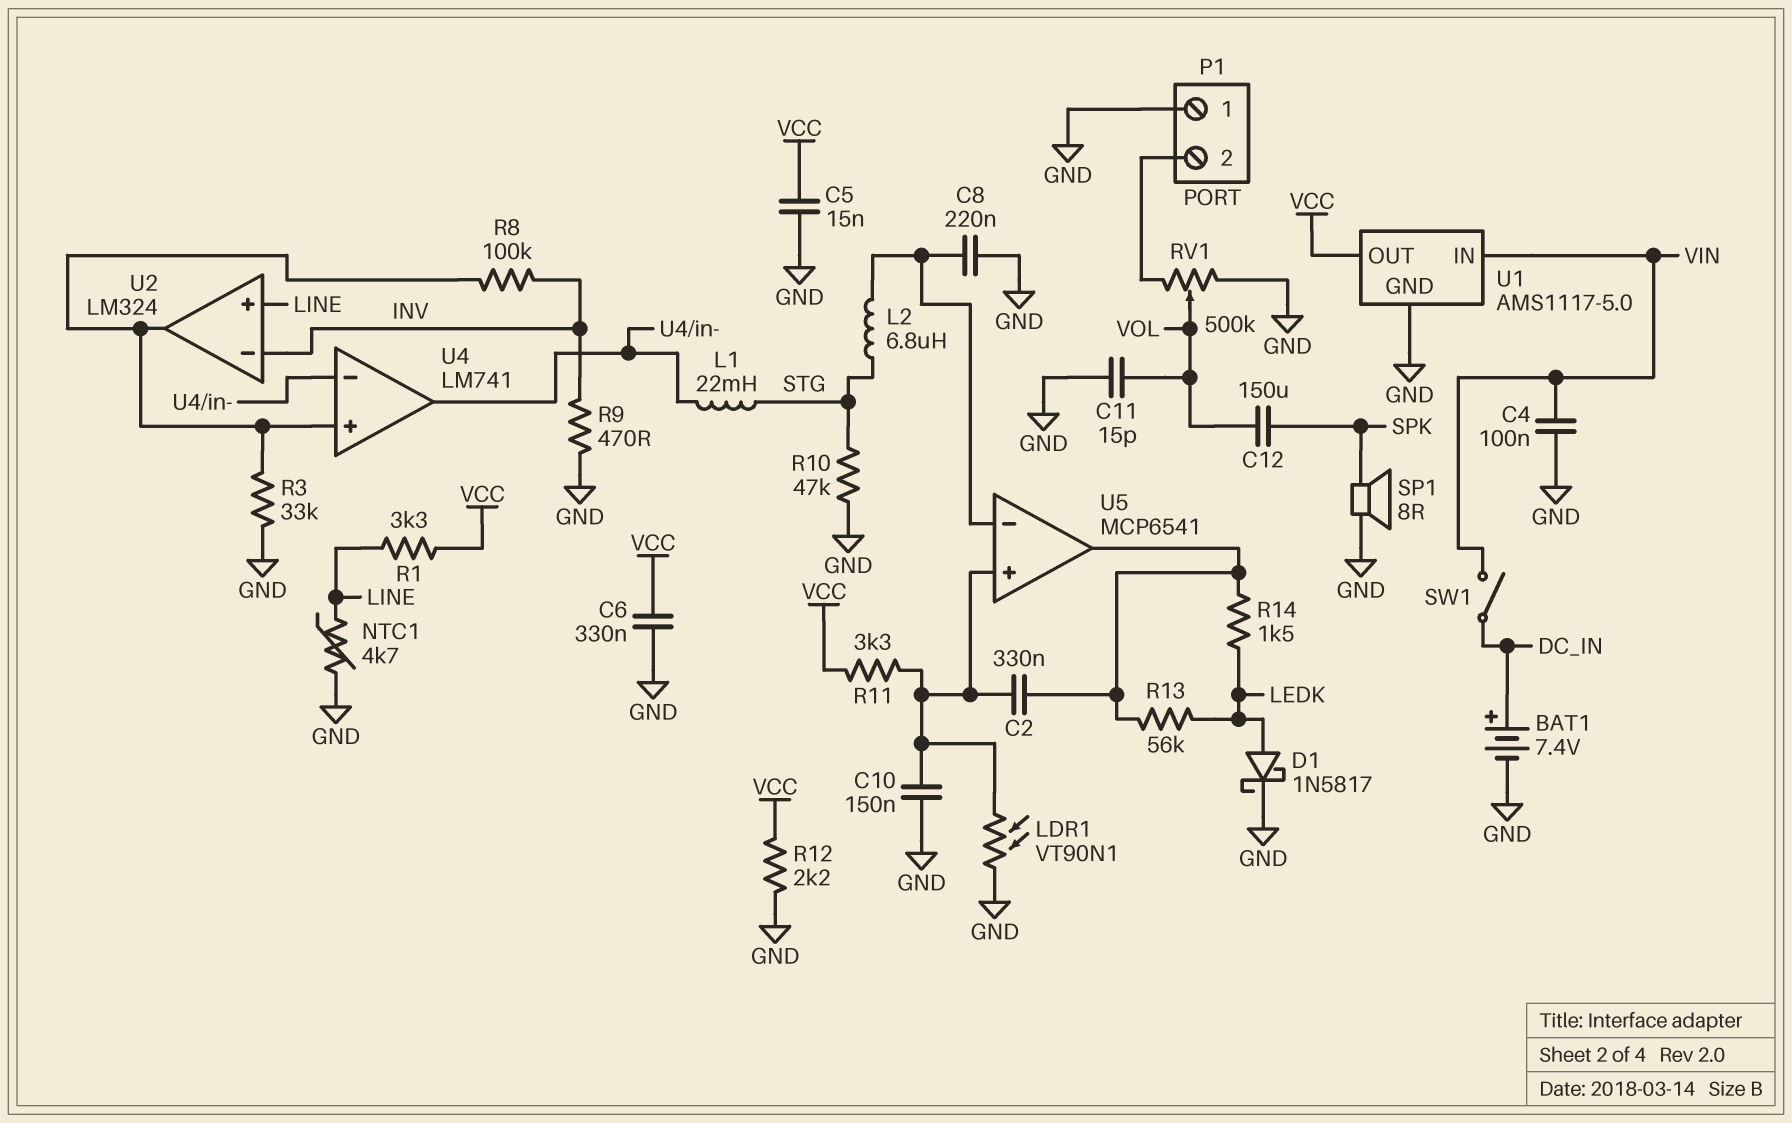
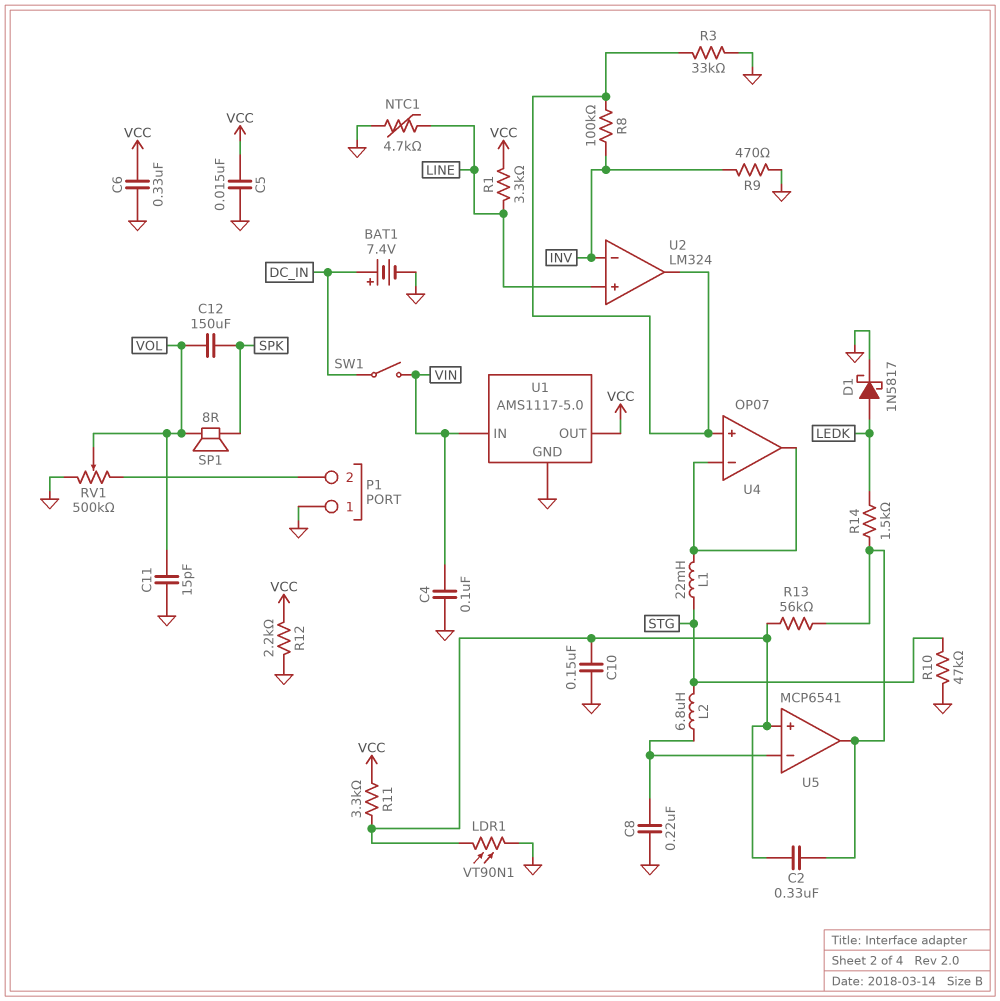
R13: 56k (LEDK, U5/out) -> 56k (U5/in+, U5/out)
SP1: speaker 8R (GND, SPK) -> speaker 8R (SPK, VOL)
U4: LM741 -> OP07

